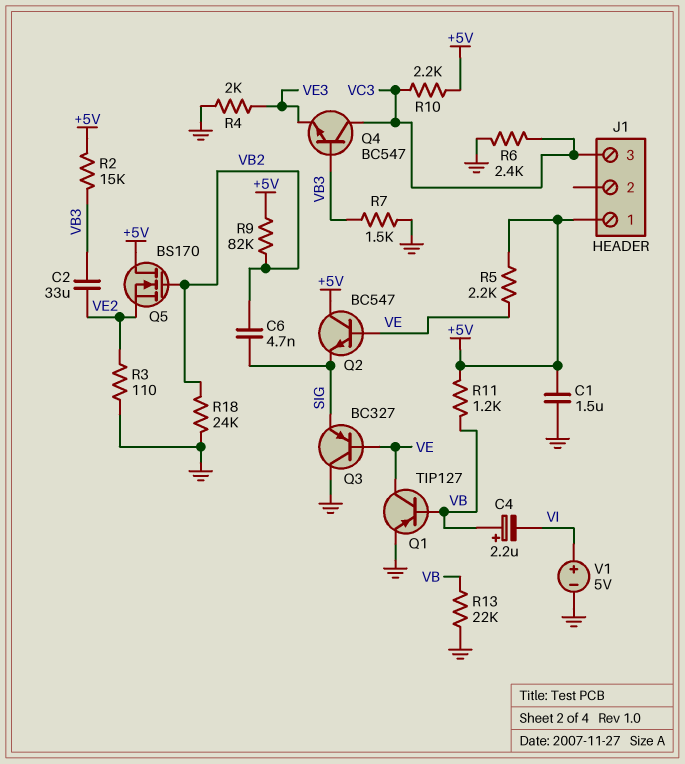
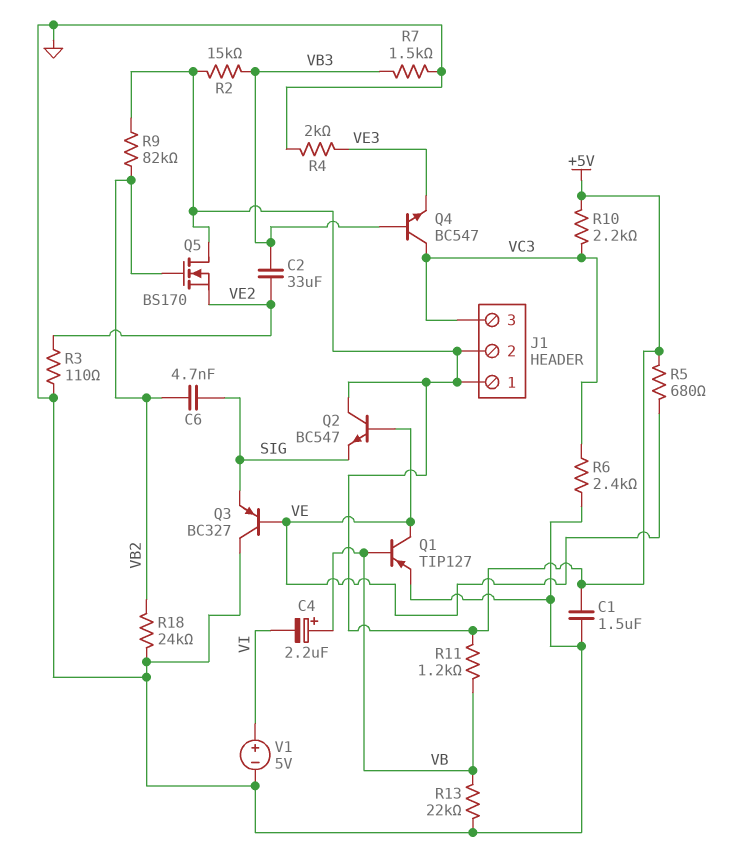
J1 pin 2: none -> +5V
R5: 2.2k (+5V, VE) -> 680 (+5V, VE)

